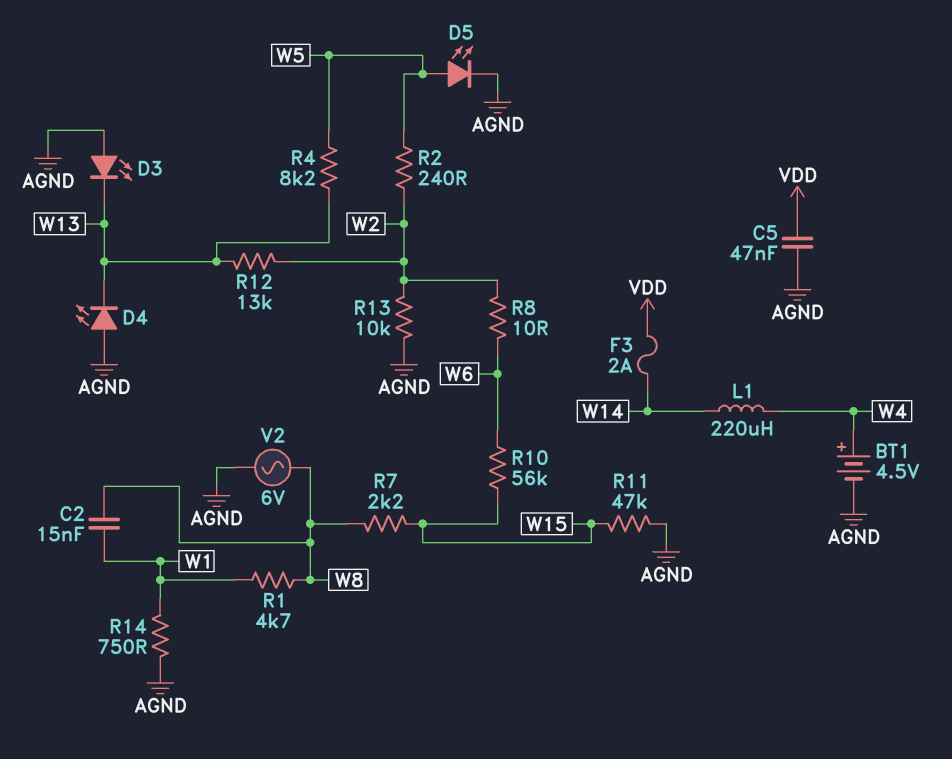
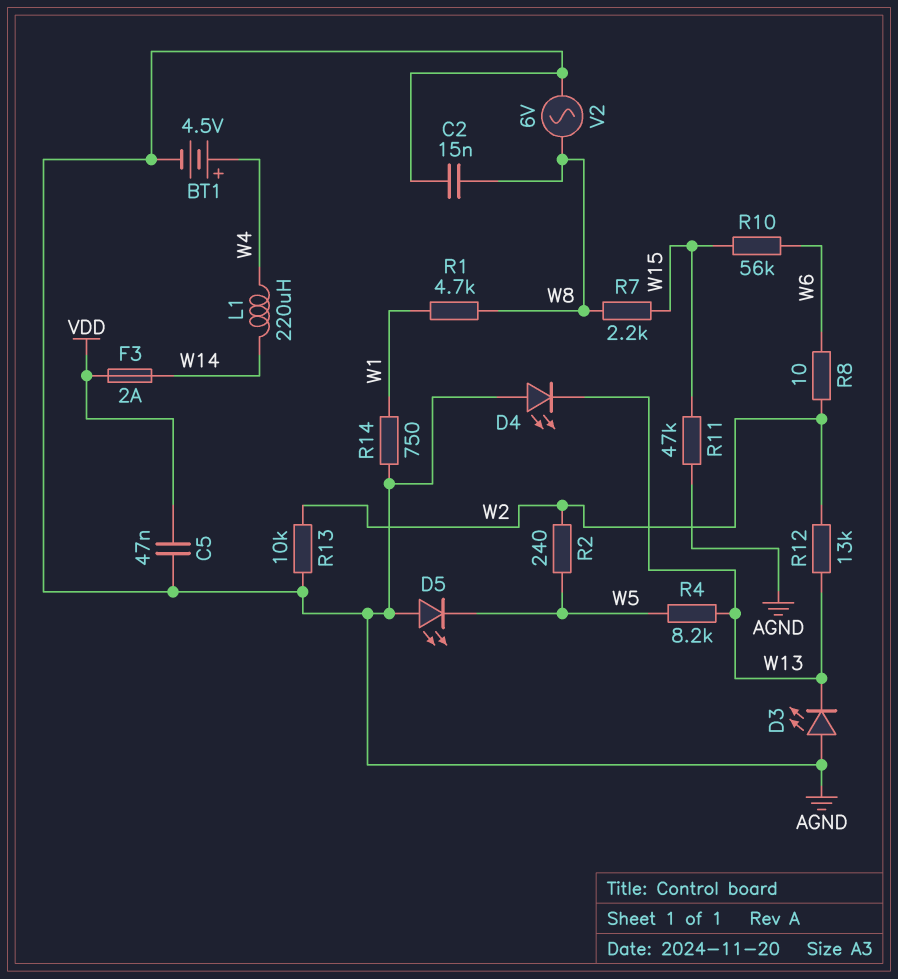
C2: 15nF (W1, W8) -> 15nF (AGND, W8)
D5: LED (A W5, K AGND) -> LED (A AGND, K W5)

